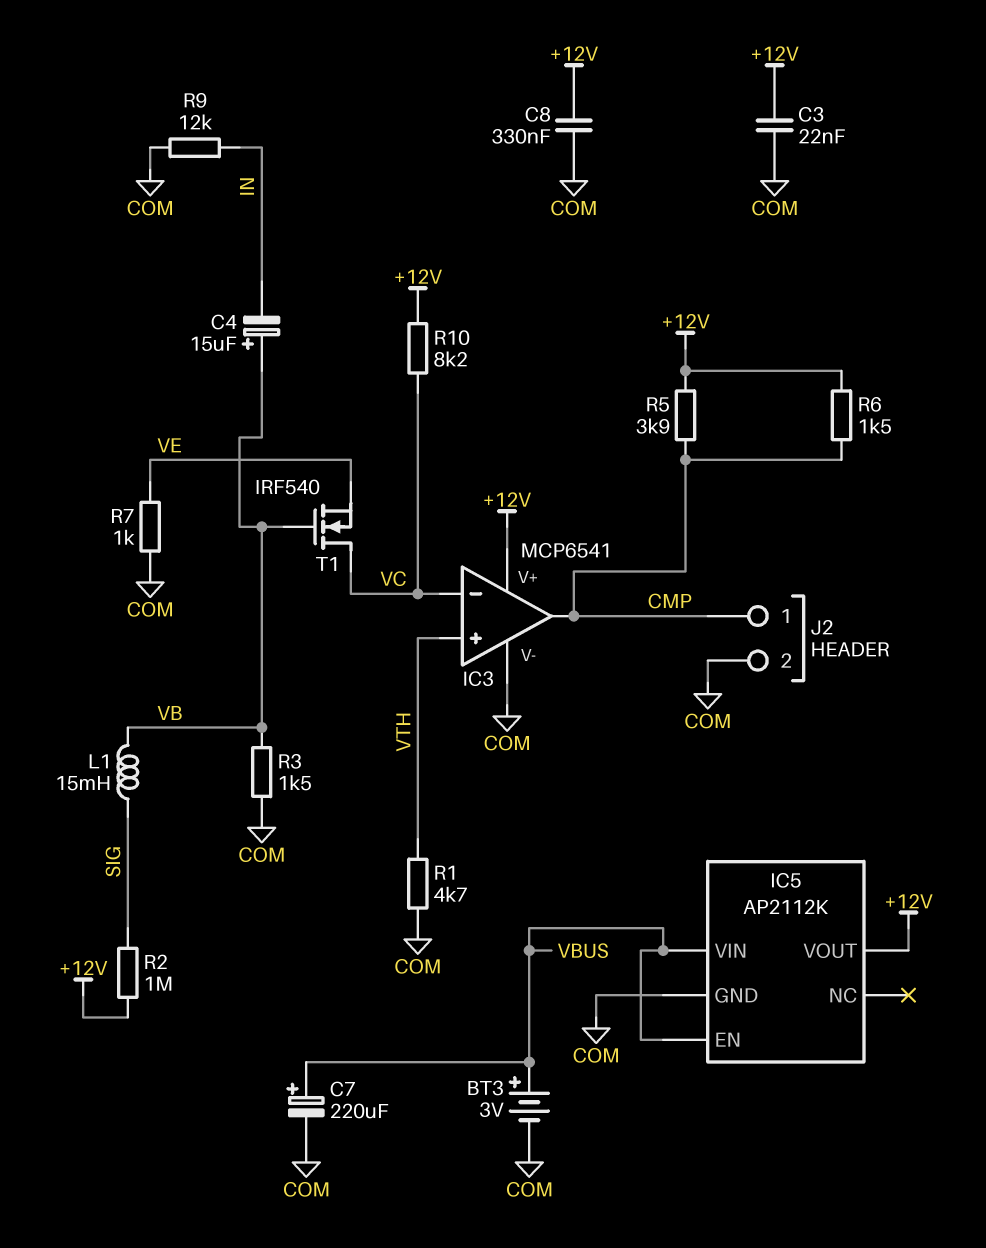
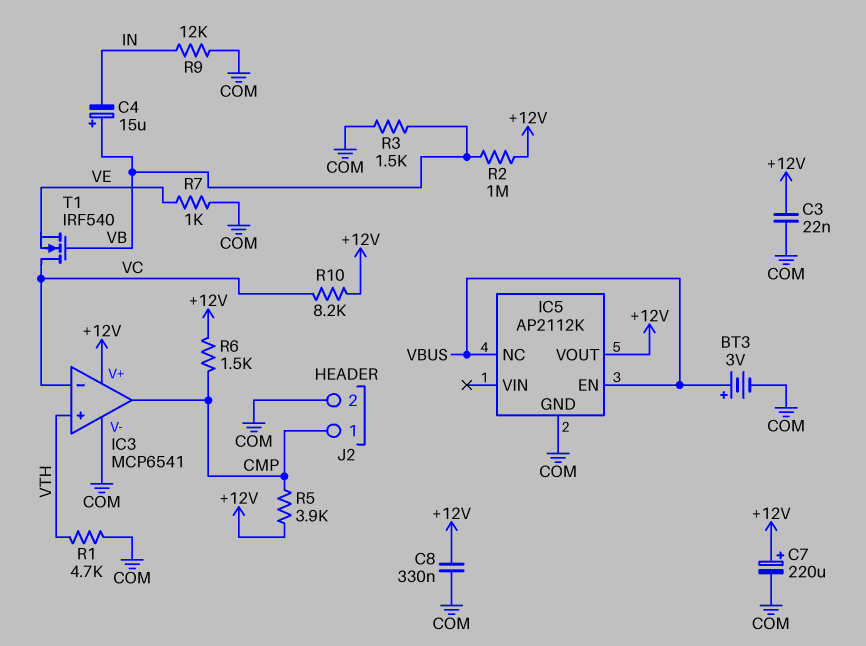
C7: 220uF (plus VBUS, minus COM) -> 220uF (plus +12V, minus COM)
IC5 pin NC: none -> VBUS
IC5 pin VIN: VBUS -> none
L1: 15mH (SIG, VB) -> none
R2: 1M (+12V, SIG) -> 1M (+12V, VB)

